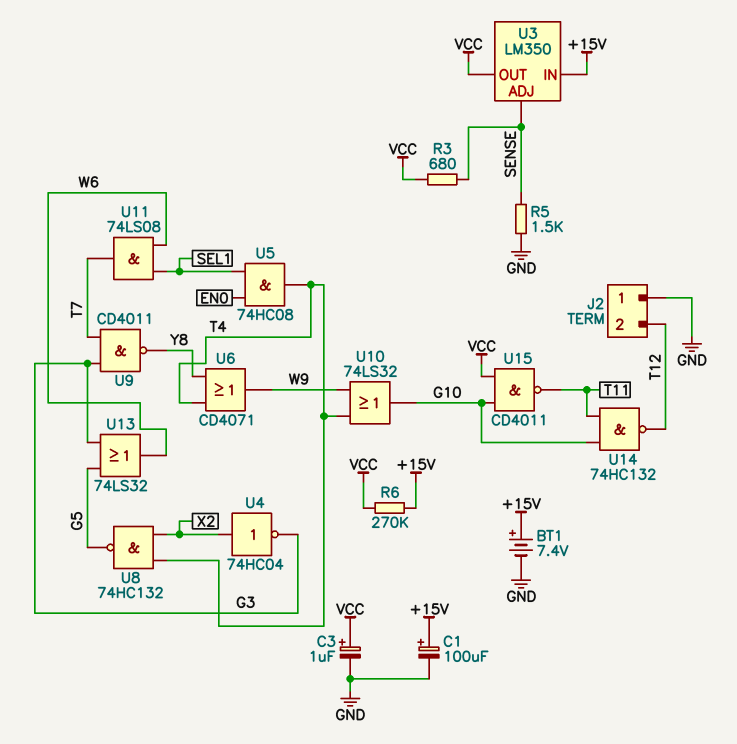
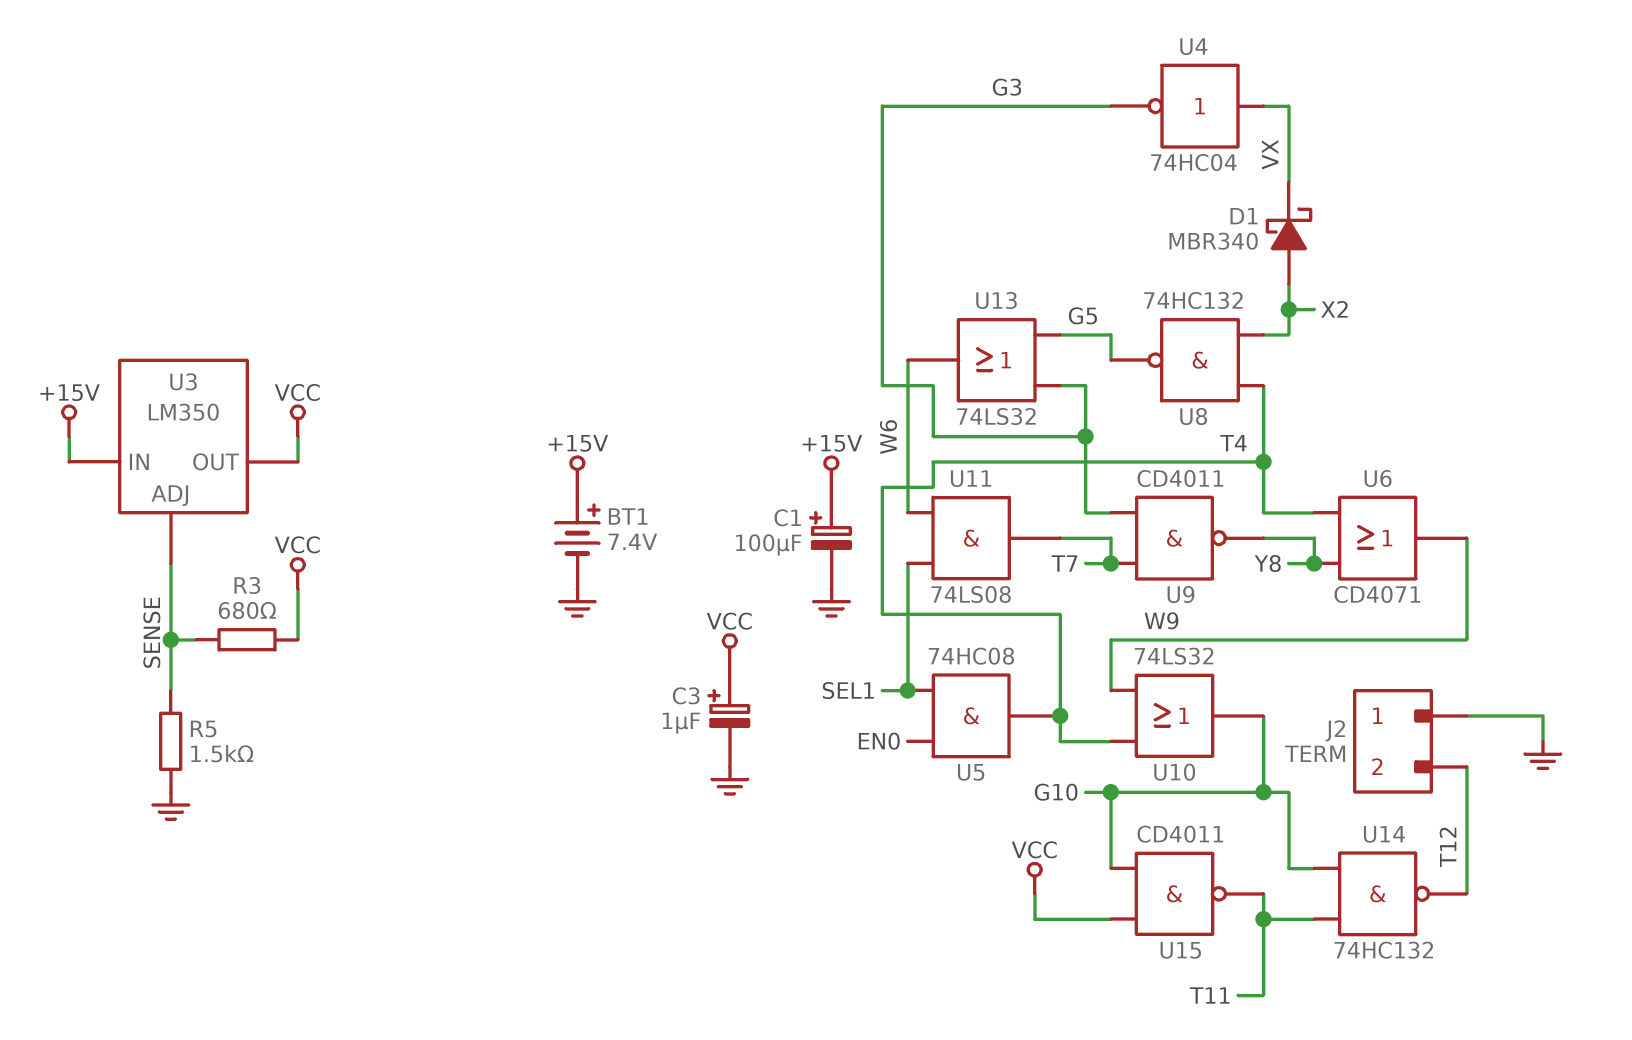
D1: none -> schottky MBR340 (A X2, K VX)
R6: 270k (+15V, VCC) -> none
U4: NOT 74HC04 (in X2, out G3) -> NOT 74HC04 (in VX, out G3)

